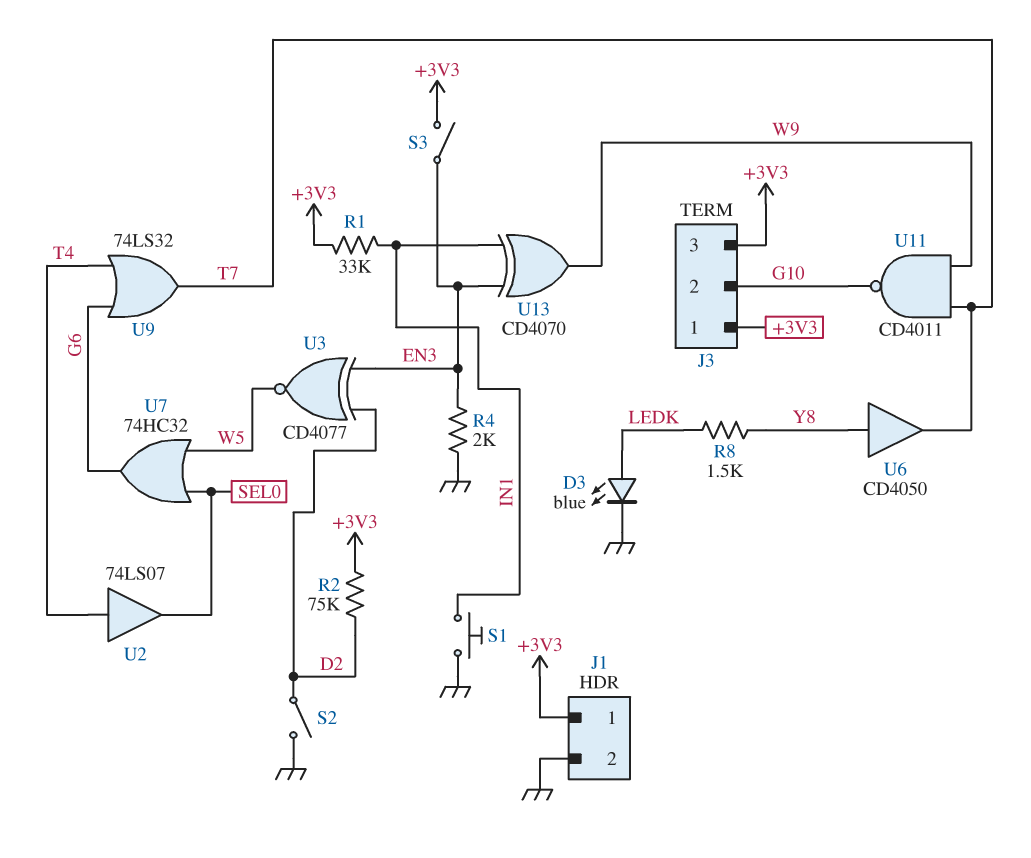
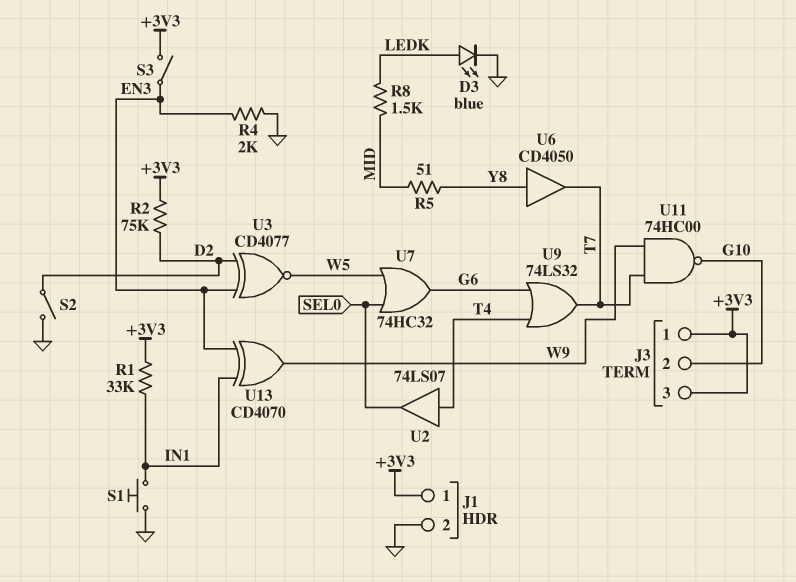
R5: none -> 51 (MID, Y8)
R8: 1.5k (LEDK, Y8) -> 1.5k (LEDK, MID)
U11: NAND CD4011 (in T7, in W9, out G10) -> NAND 74HC00 (in T7, in W9, out G10)

